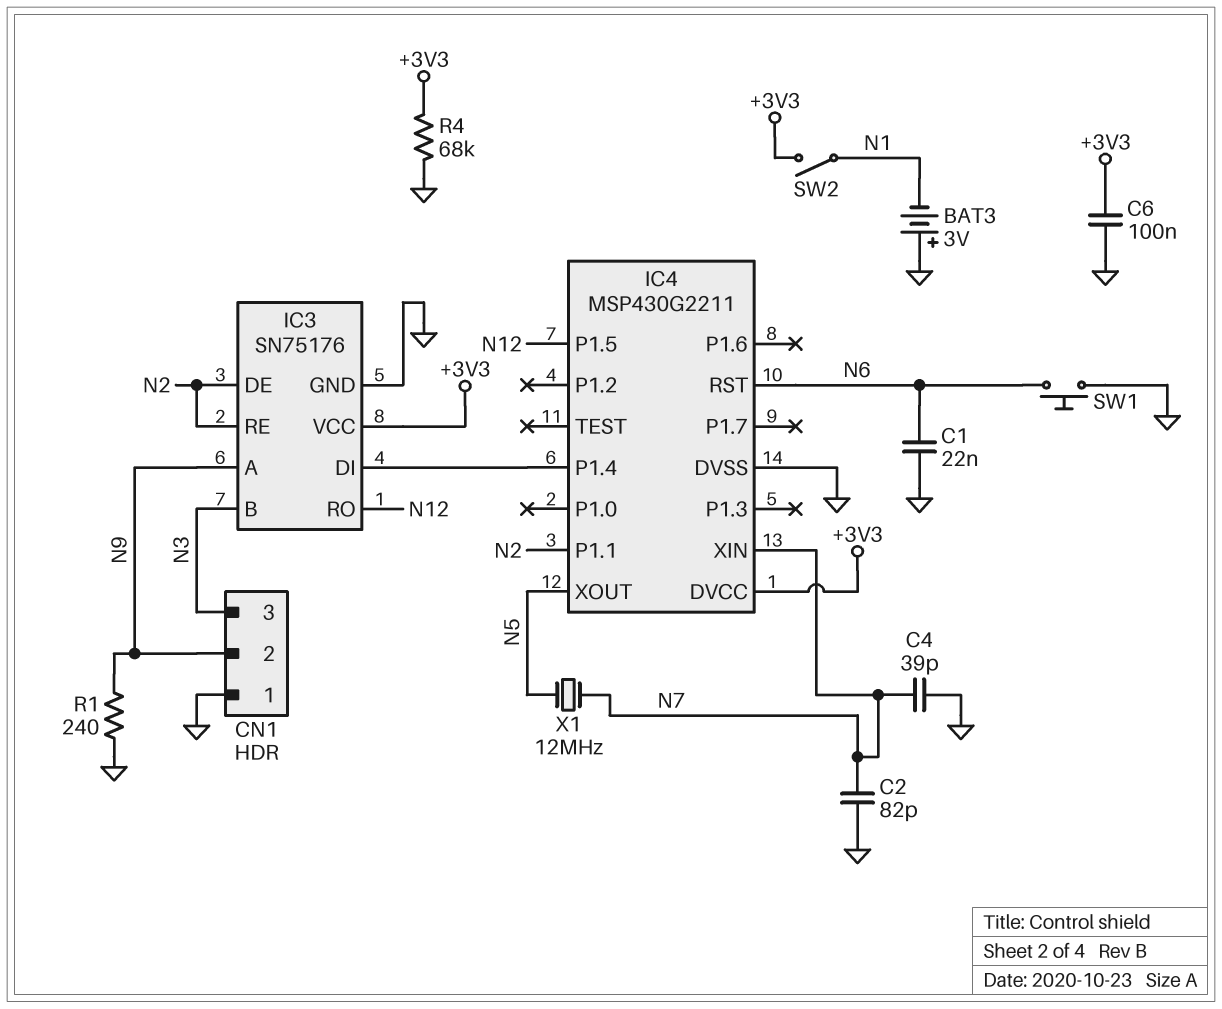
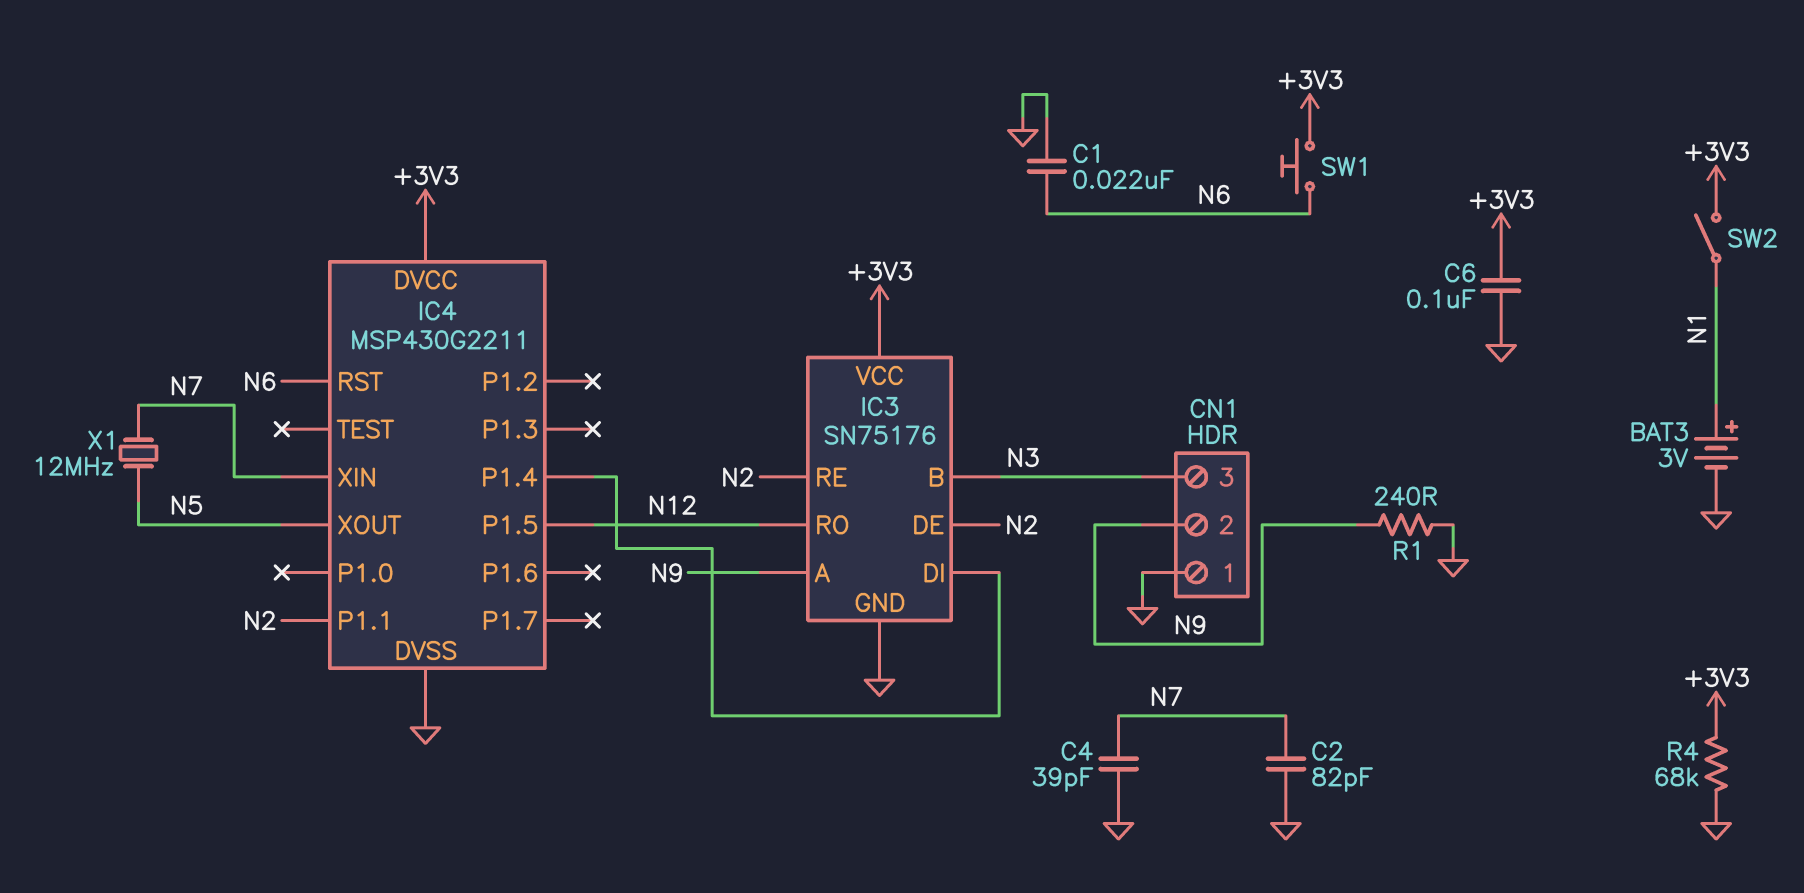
BAT3: 3V (plus GND, minus N1) -> 3V (plus N1, minus GND)
SW1: button (GND, N6) -> button (+3V3, N6)

